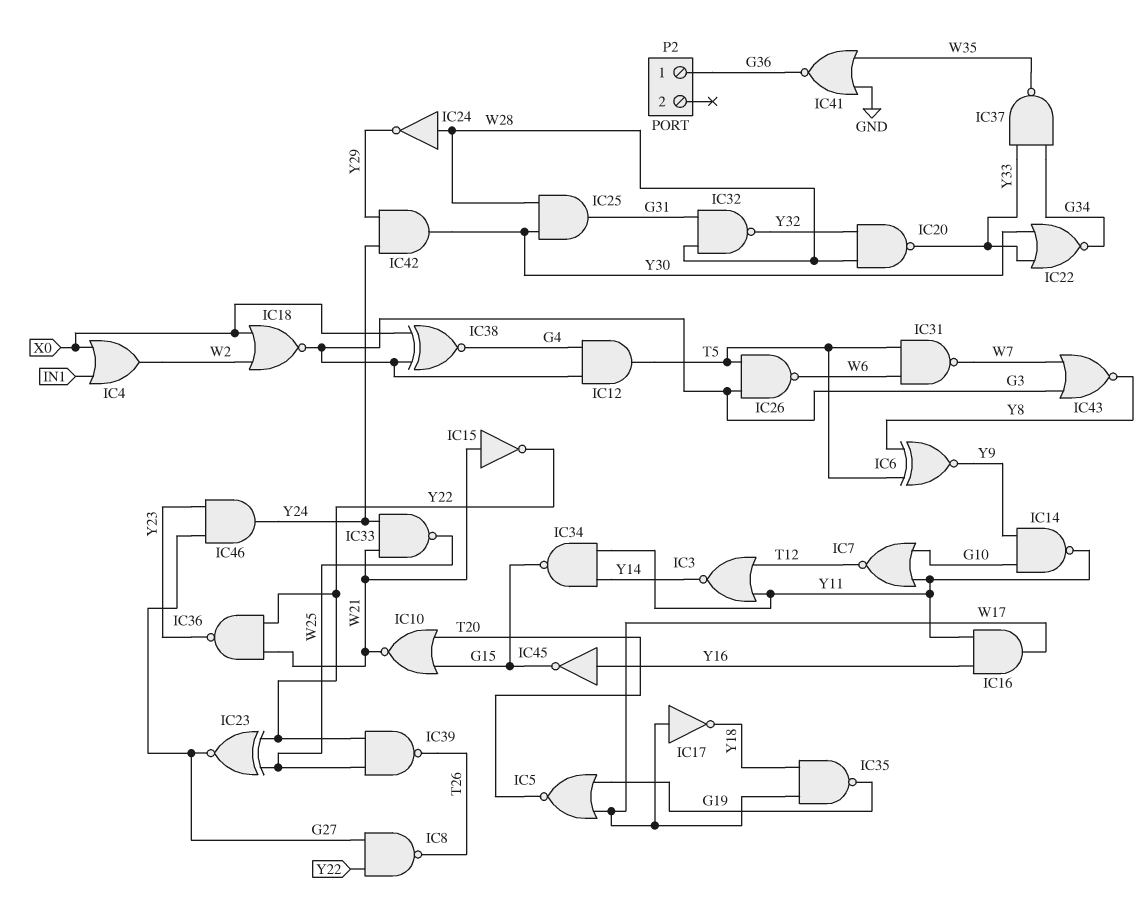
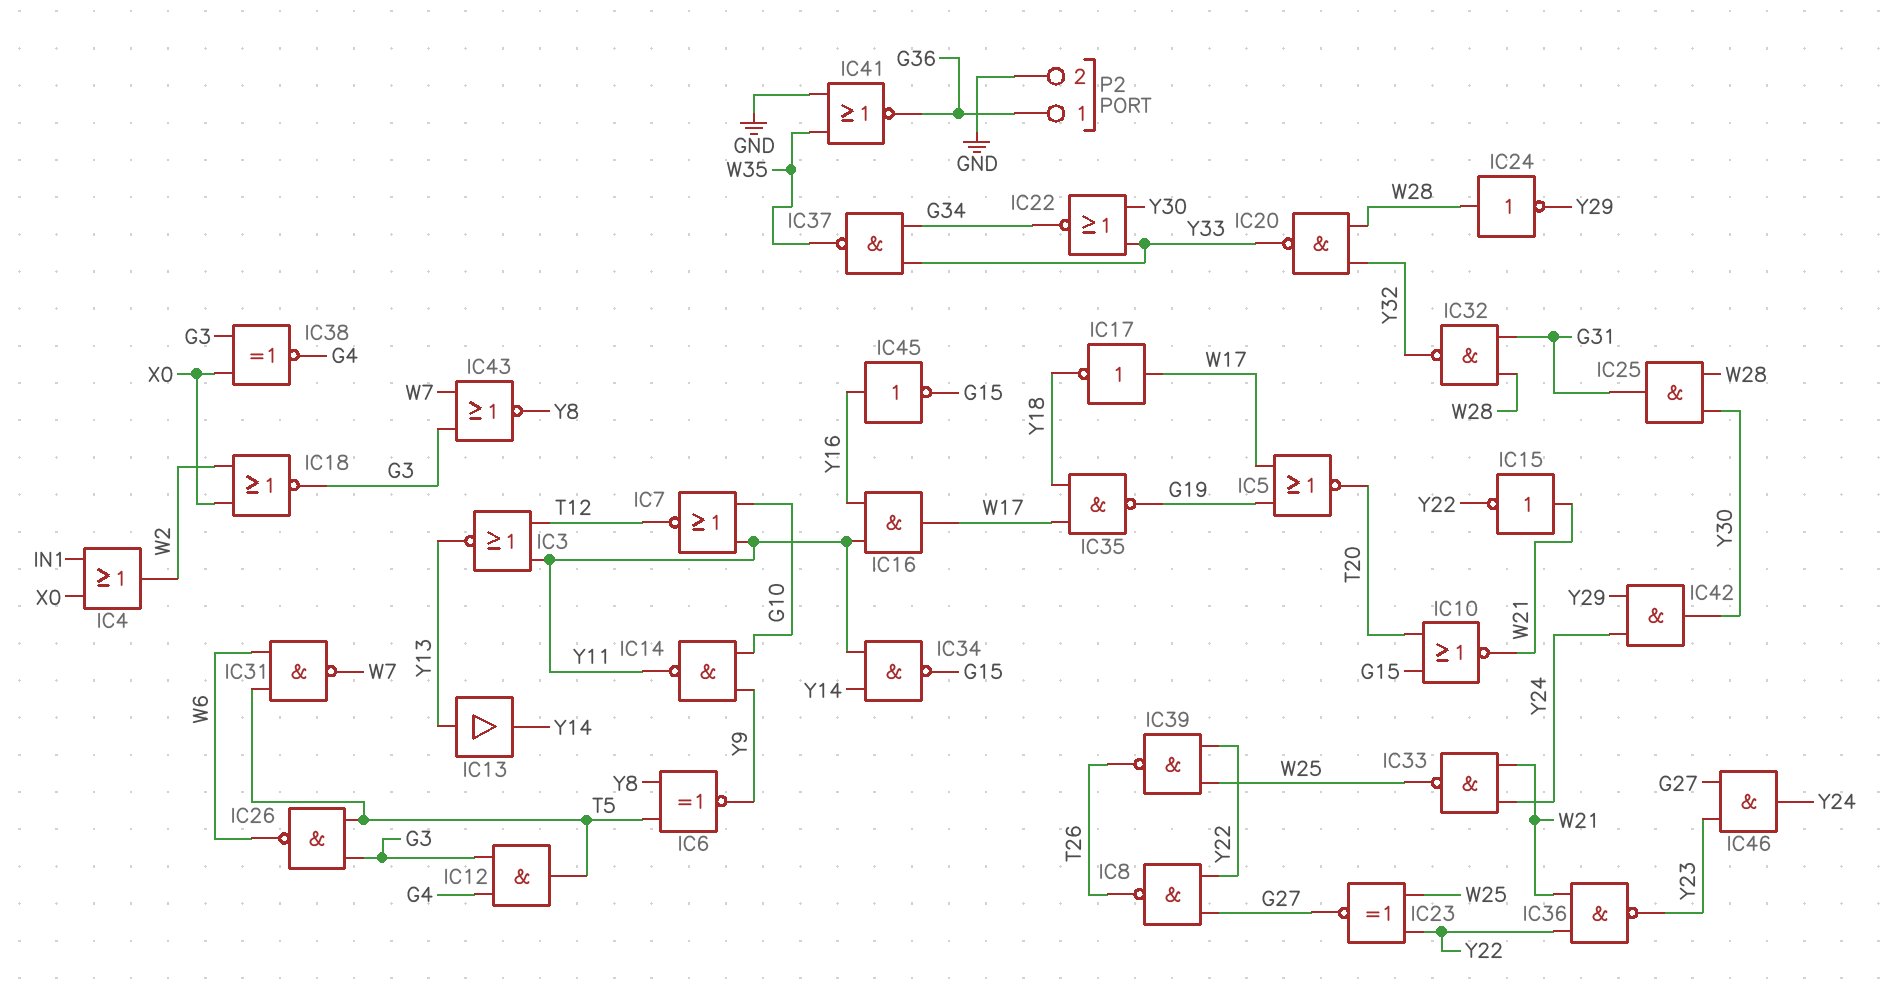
IC3: NOR (in T12, in Y11, out Y14) -> NOR (in T12, in Y11, out Y13)
IC13: none -> buffer (in Y13, out Y14)
P2 pin 2: none -> GND

